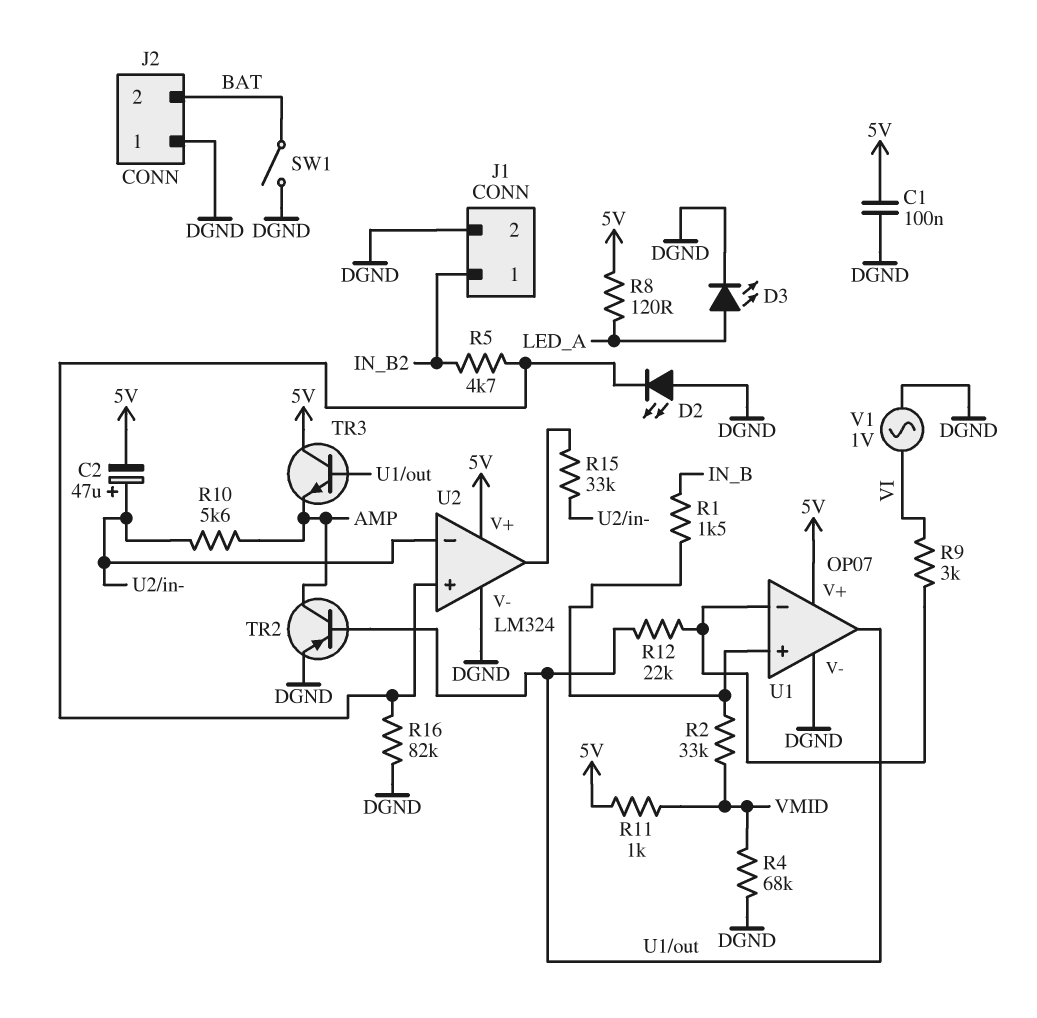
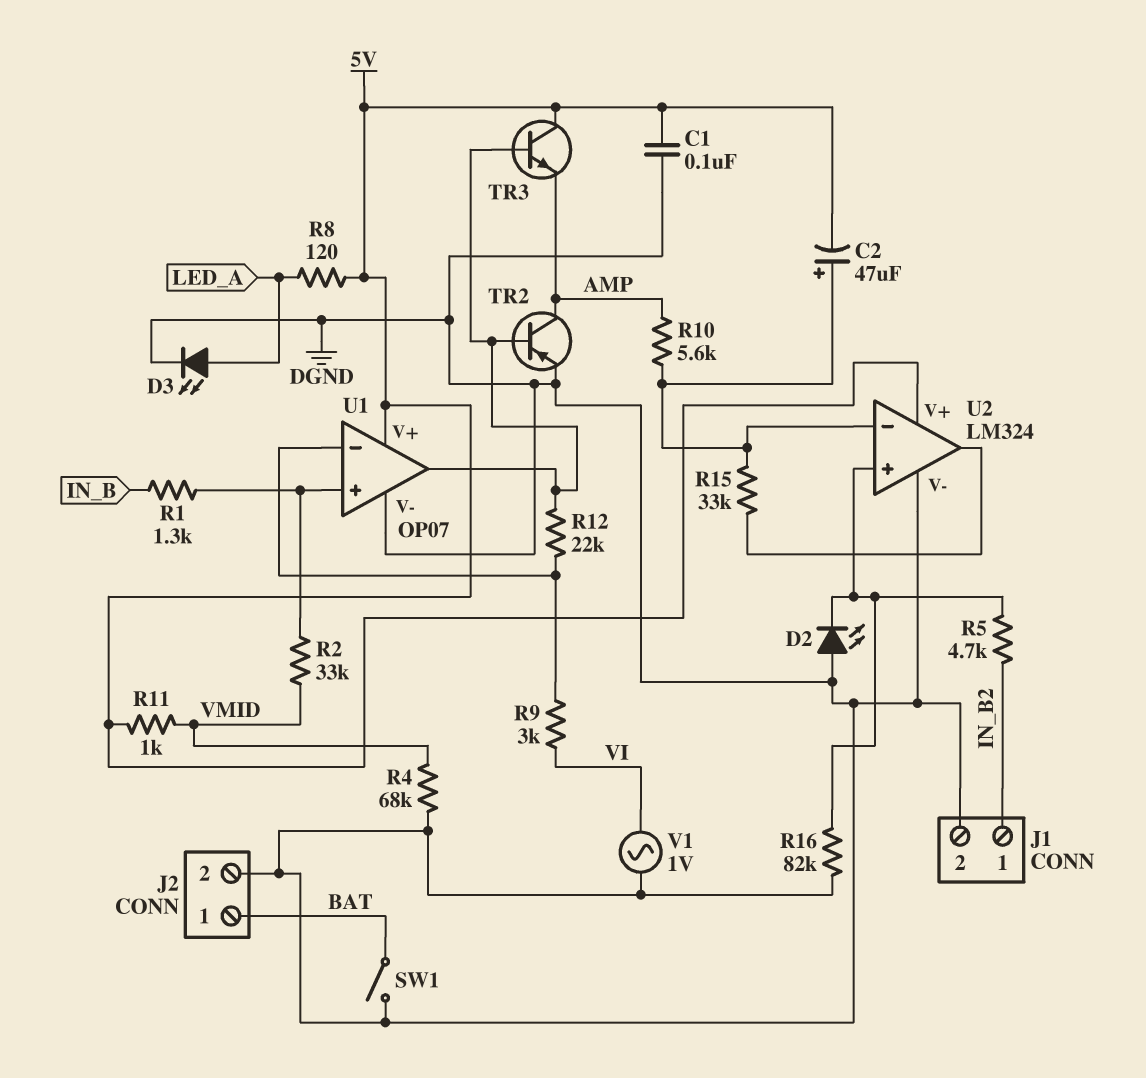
J2 pin 1: DGND -> BAT
J2 pin 2: BAT -> DGND
R1: 1.5k (IN_B, U1/in+) -> 1.3k (IN_B, U1/in+)

